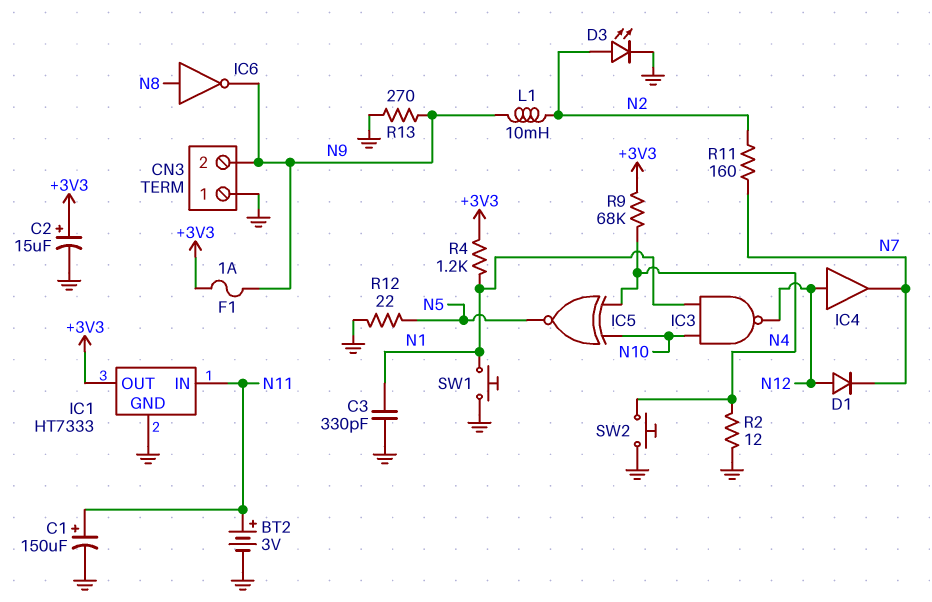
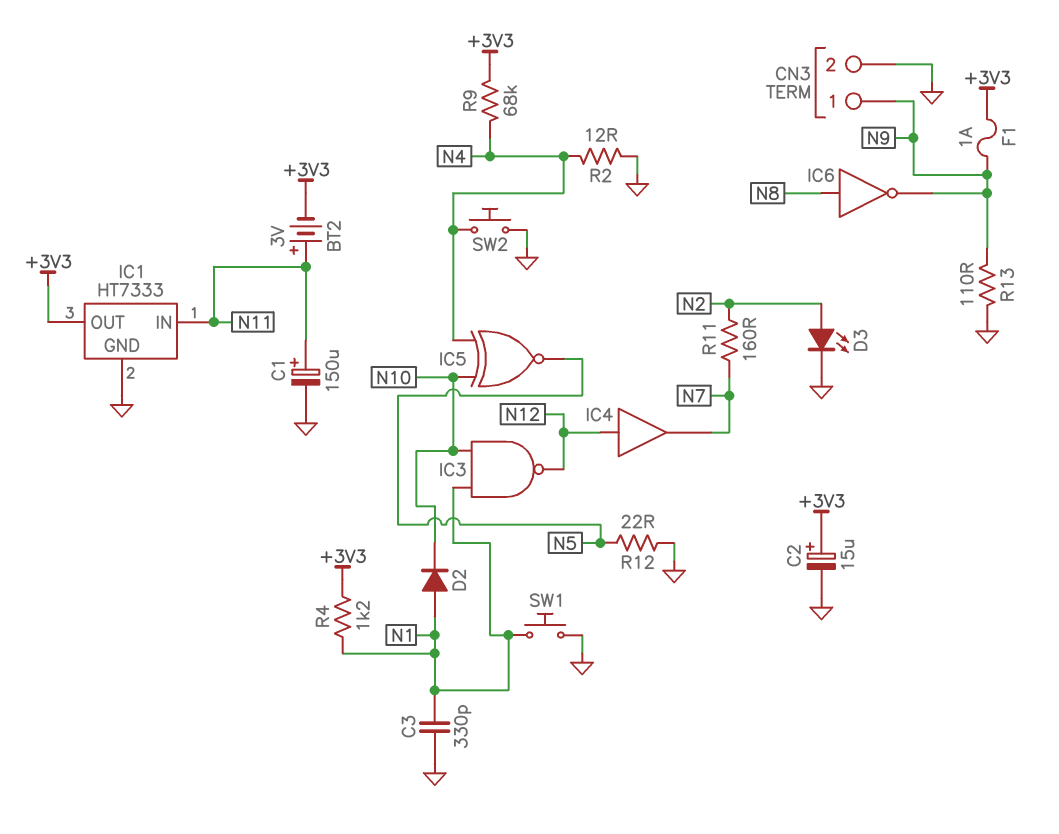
BT2: 3V (plus N11, minus GND) -> 3V (plus N11, minus +3V3)
CN3 pin 1: GND -> N9
CN3 pin 2: N9 -> GND
D1: diode (A N12, K N7) -> none
D2: none -> diode (A N1, K N10)
L1: 10mH (N2, N9) -> none
R13: 270 (GND, N9) -> 110 (GND, N9)

